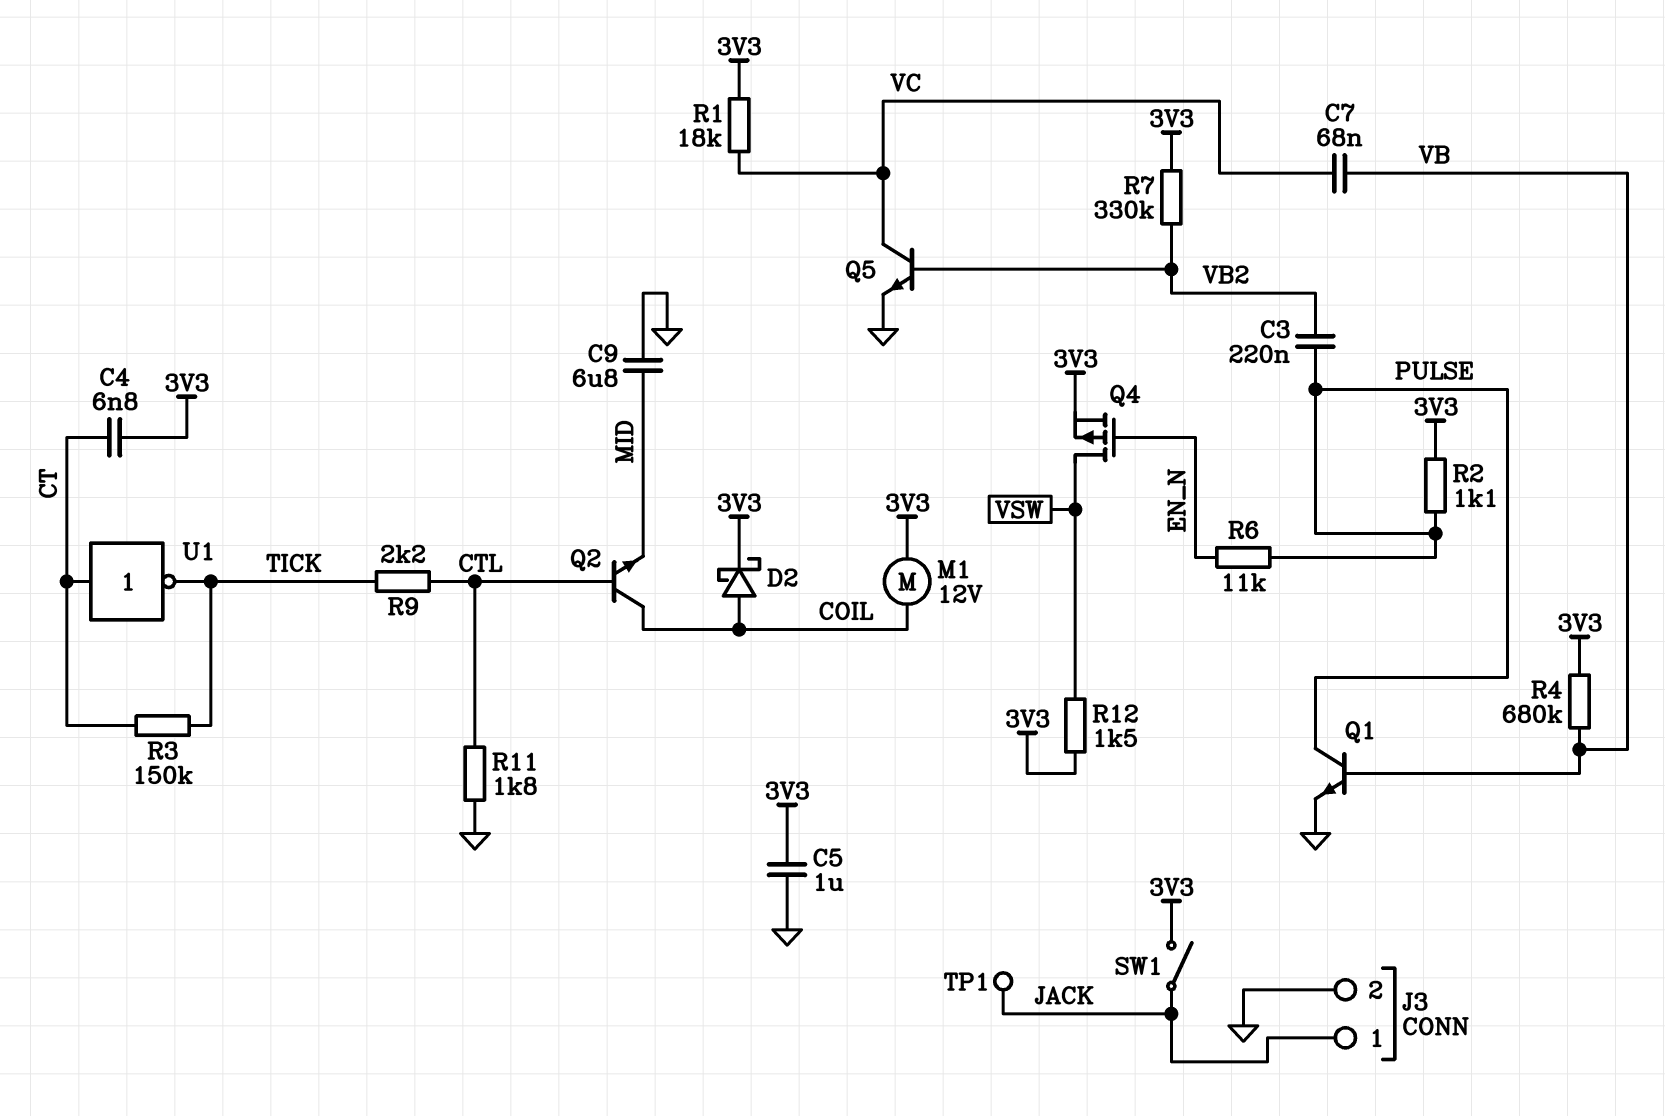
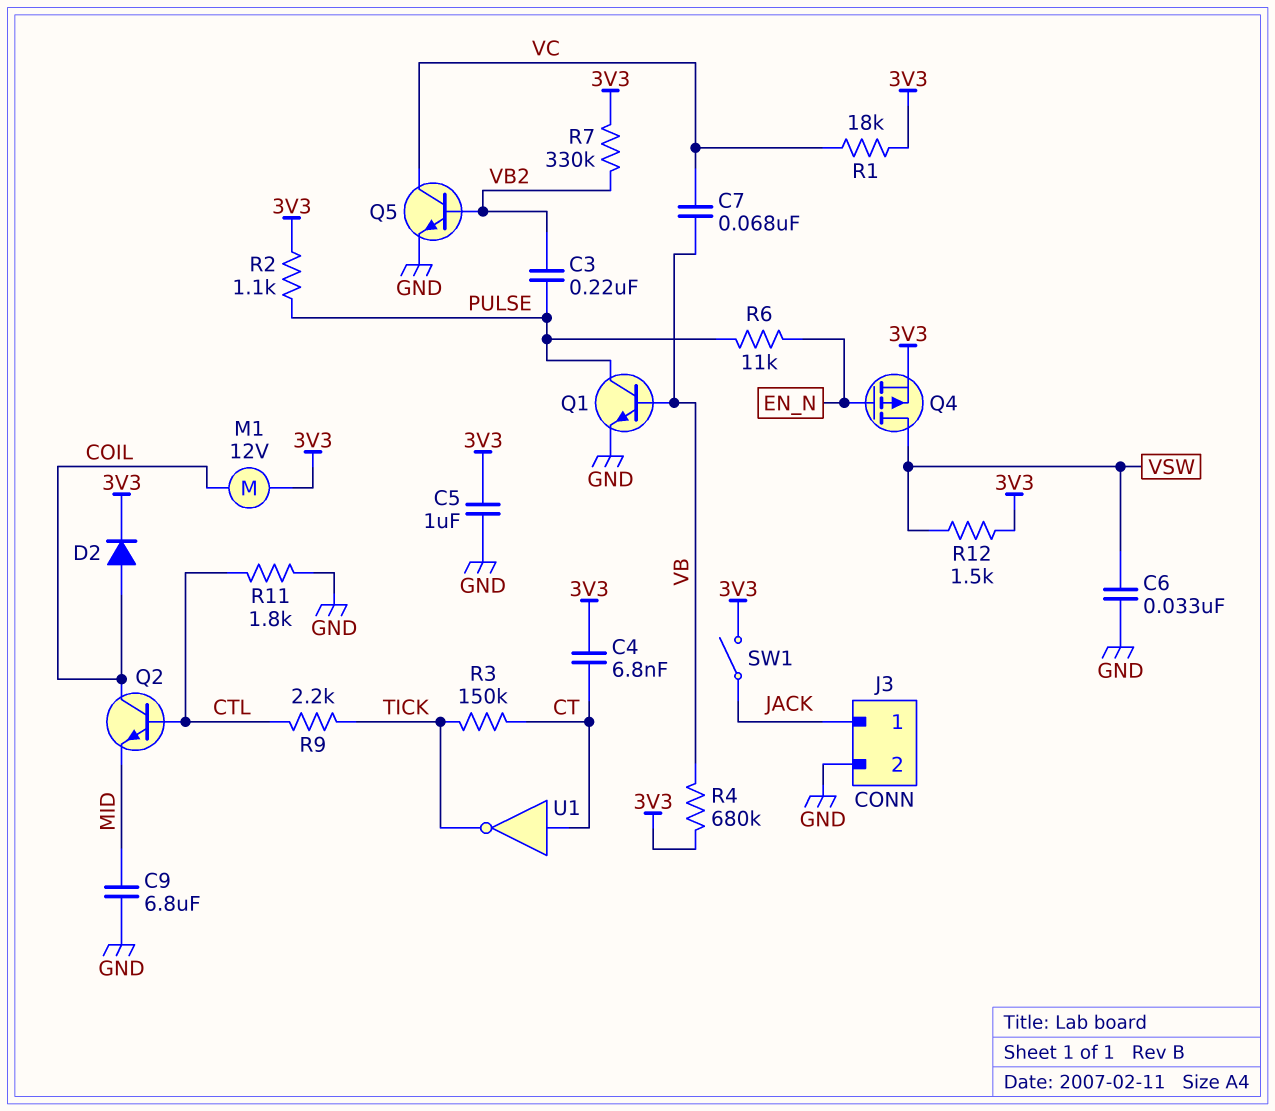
C6: none -> 33nF (GND, VSW)
D2: schottky (A COIL, K 3V3) -> diode (A COIL, K 3V3)
TP1: test point (JACK) -> none

